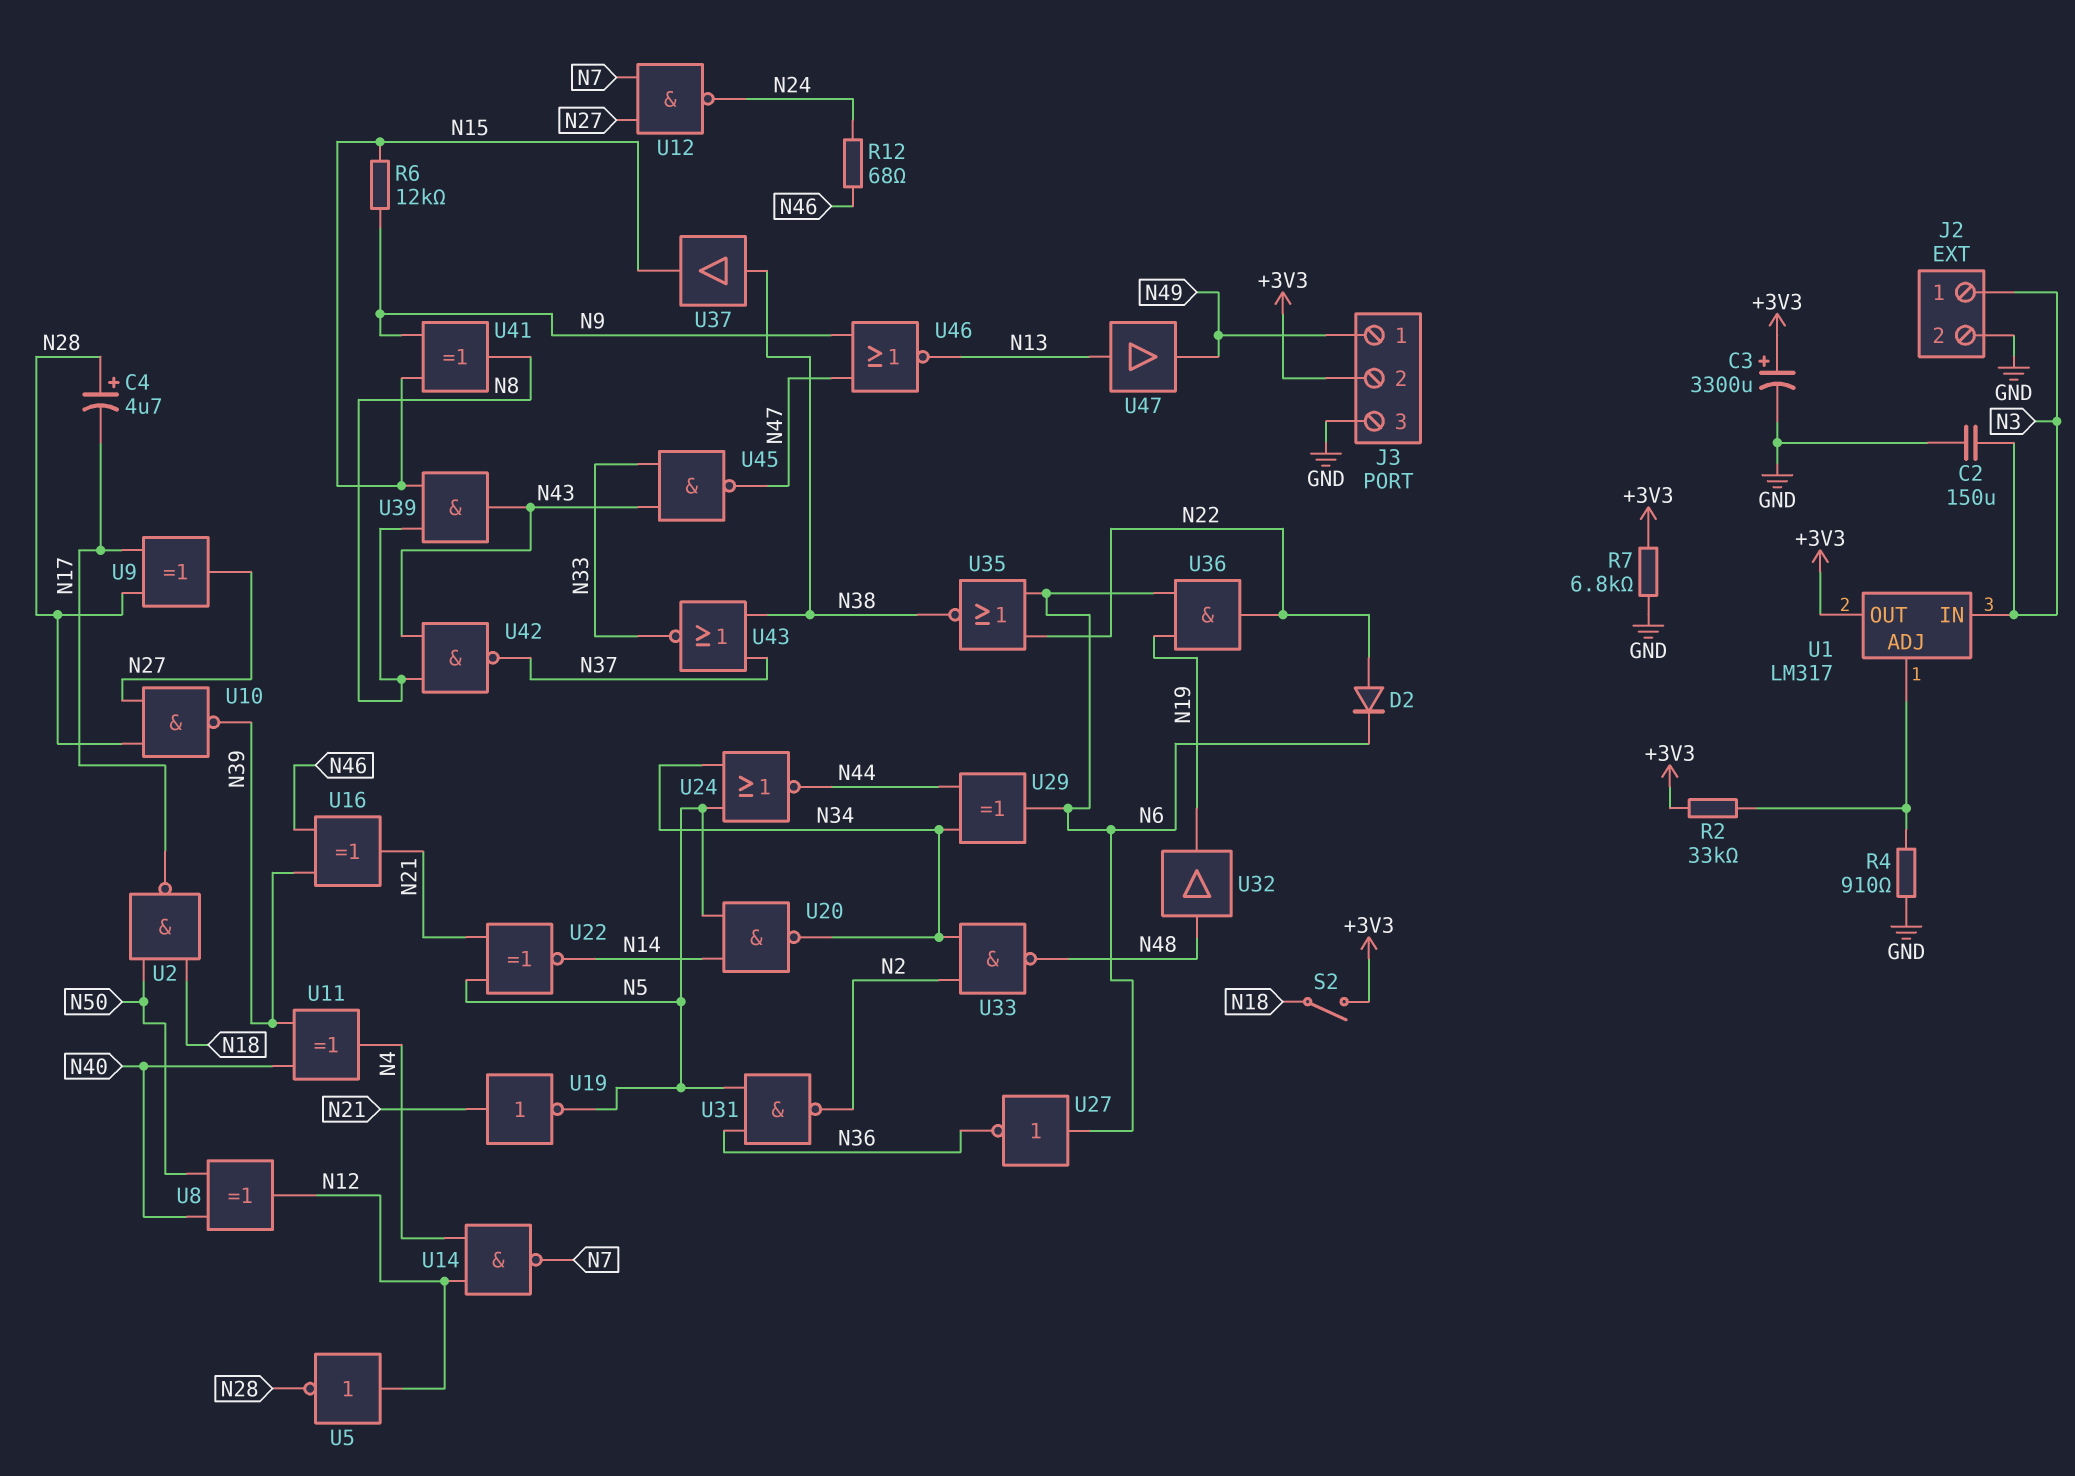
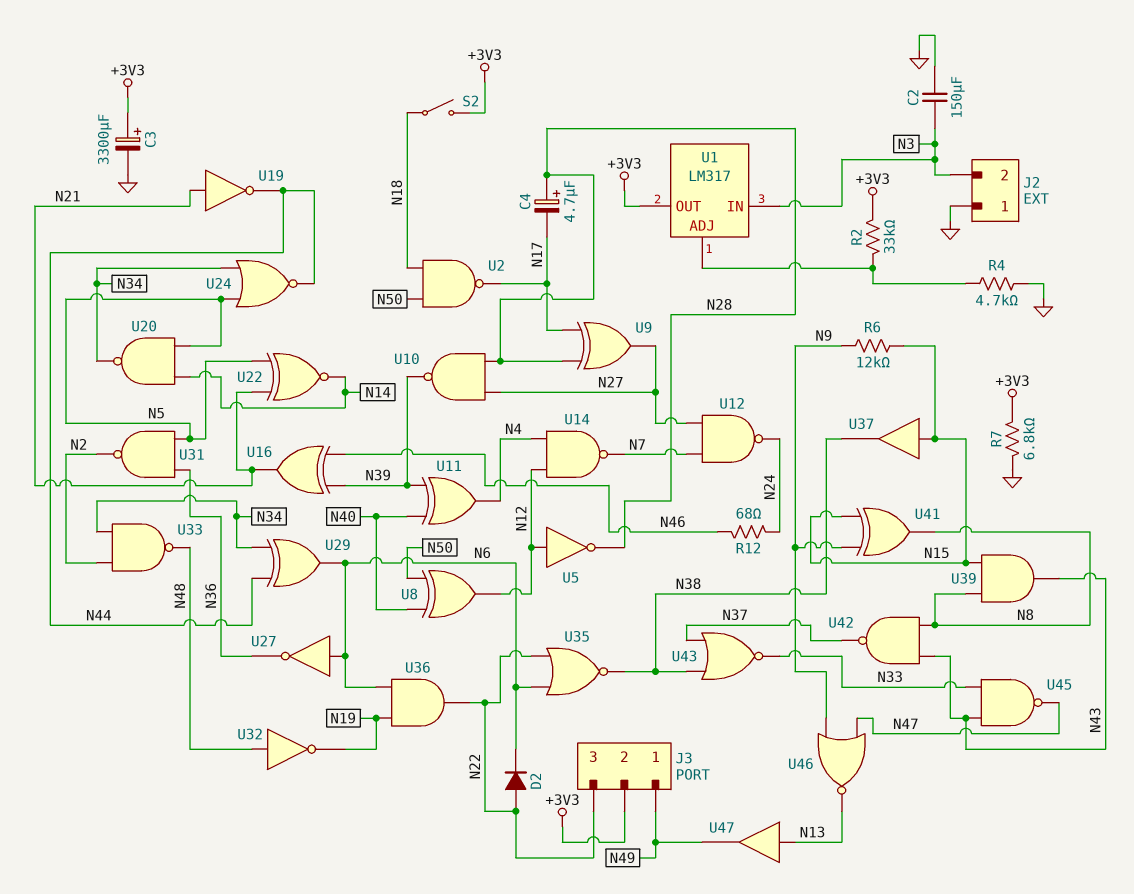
J2 pin 1: N3 -> GND
J2 pin 2: GND -> N3
J3 pin 3: GND -> N22
R4: 910 (GND, U1/ADJ) -> 4.7k (GND, U1/ADJ)
U19: NOT (in N21, out N5) -> NOT (in N21, out N44)
U32: buffer (in N48, out N19) -> NOT (in N48, out N19)
U37: buffer (in N38, out N15) -> buffer (in N15, out N38)

